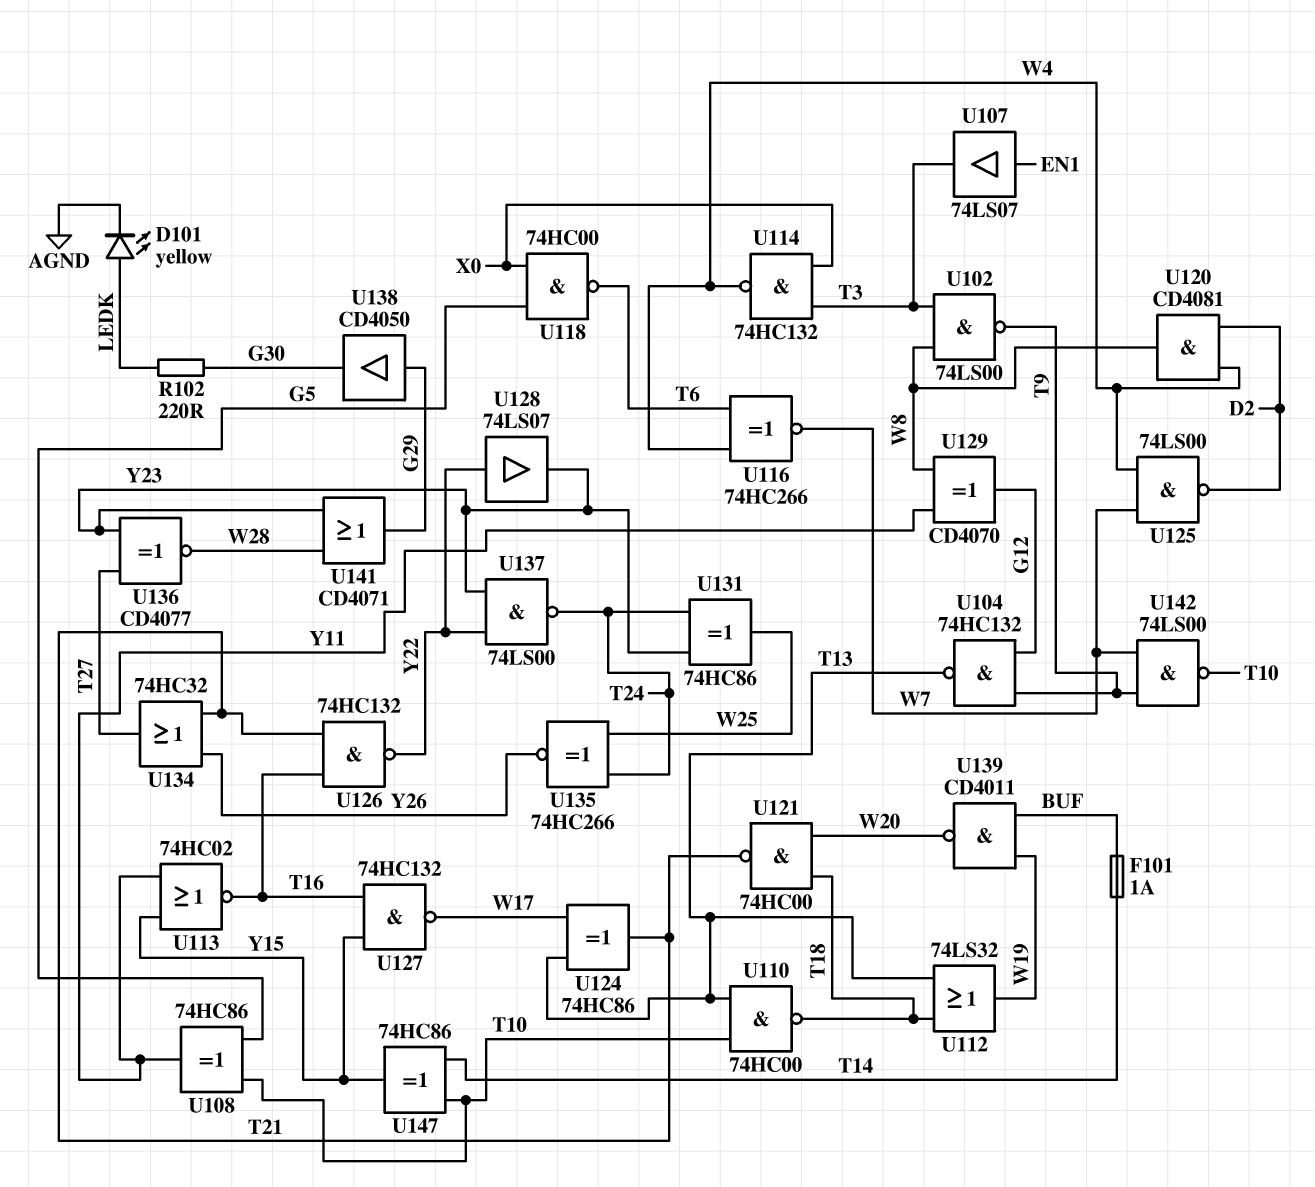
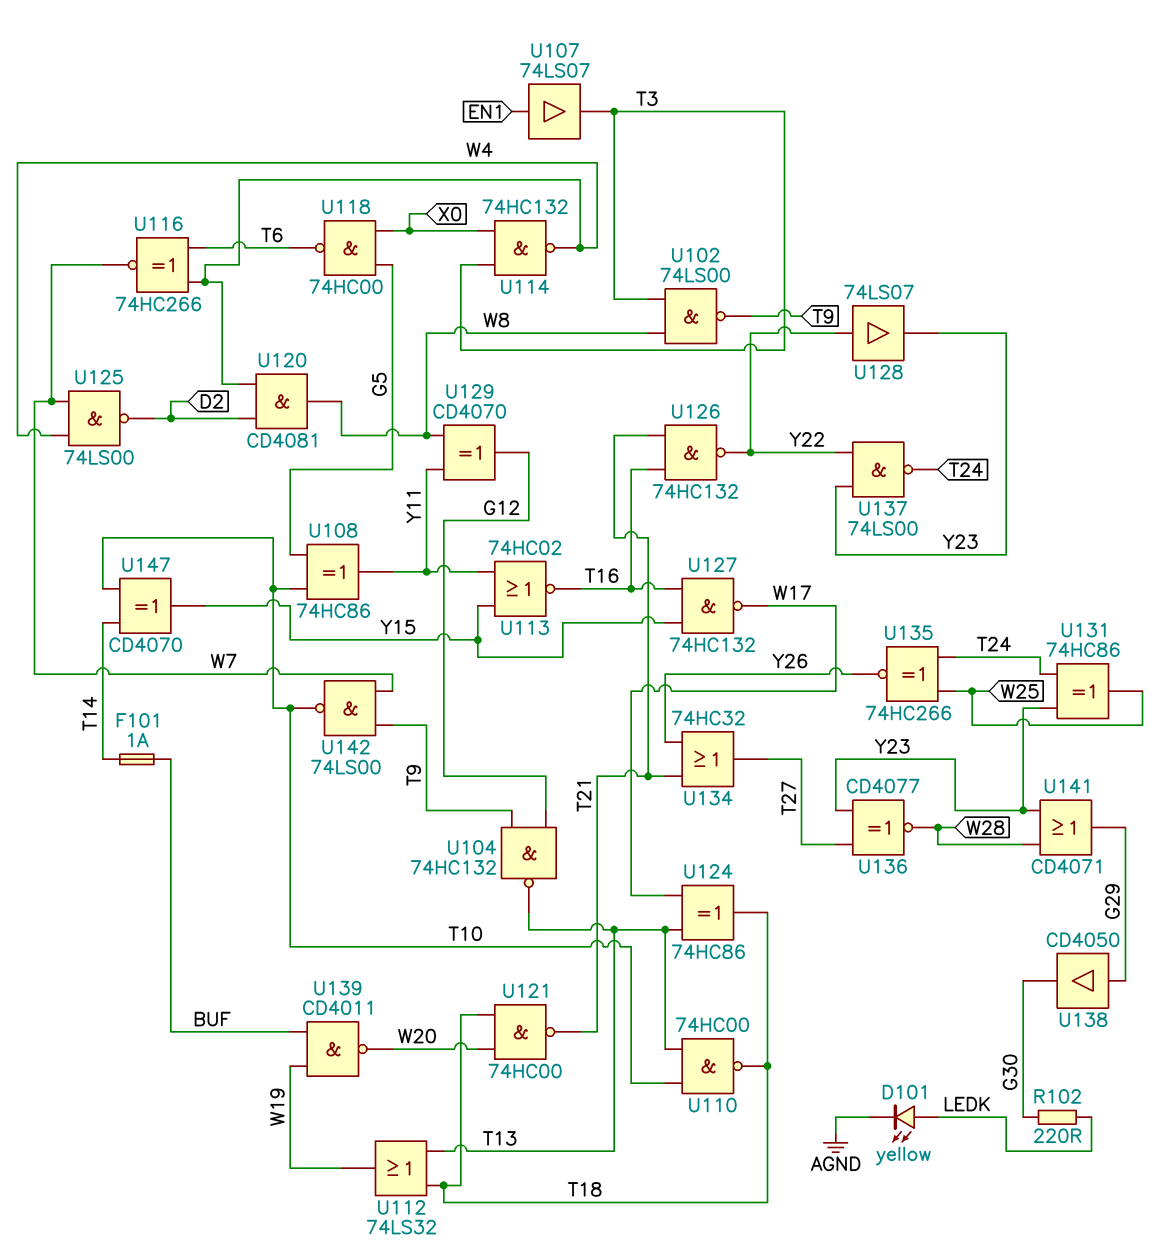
U124: XOR 74HC86 (in T13, in W17, out T21) -> XOR 74HC86 (in T13, in W17, out T18)
U147: XOR 74HC86 (in T10, in T14, out Y15) -> XOR CD4070 (in T10, in T14, out Y15)

